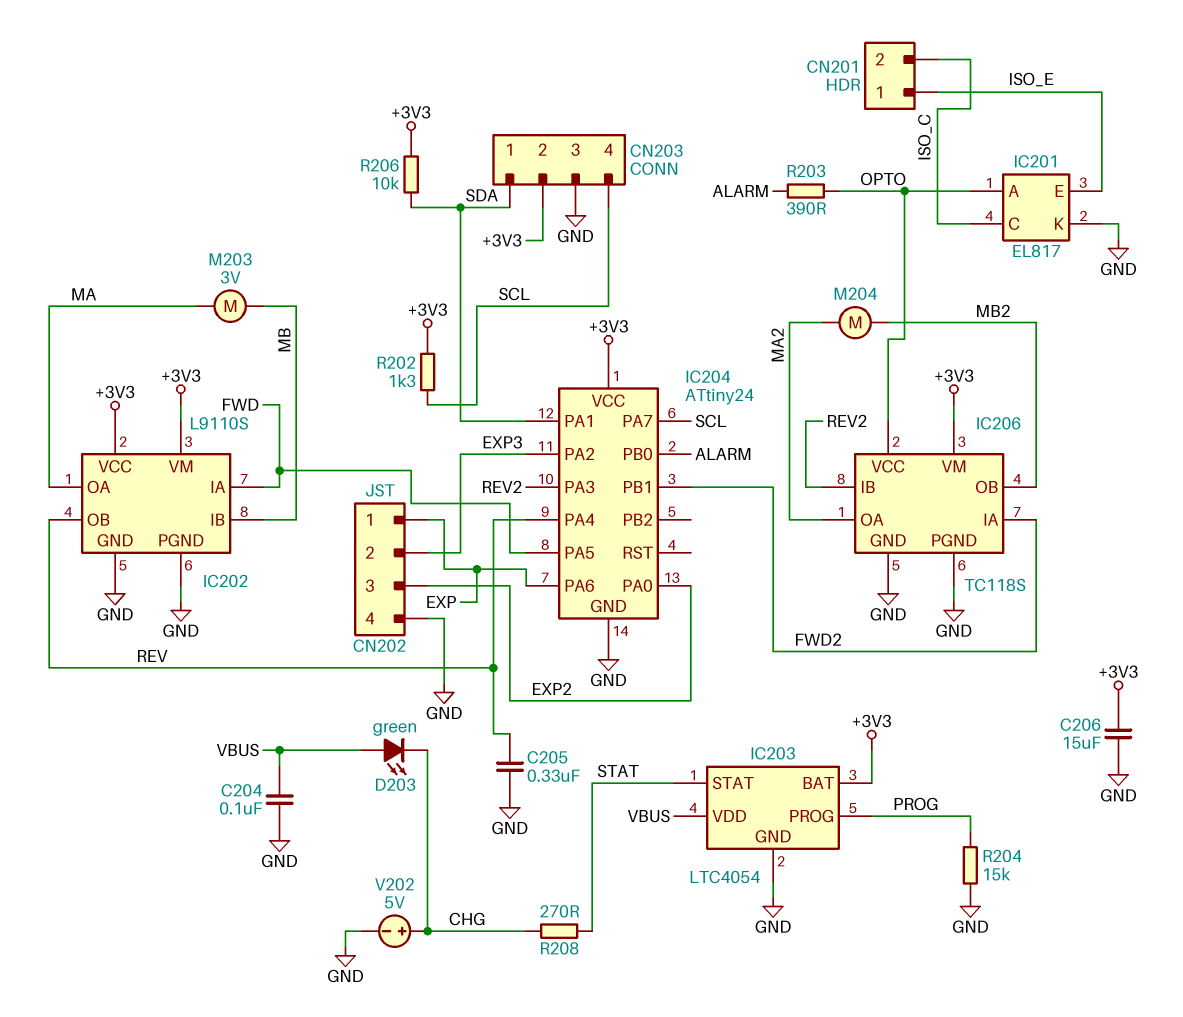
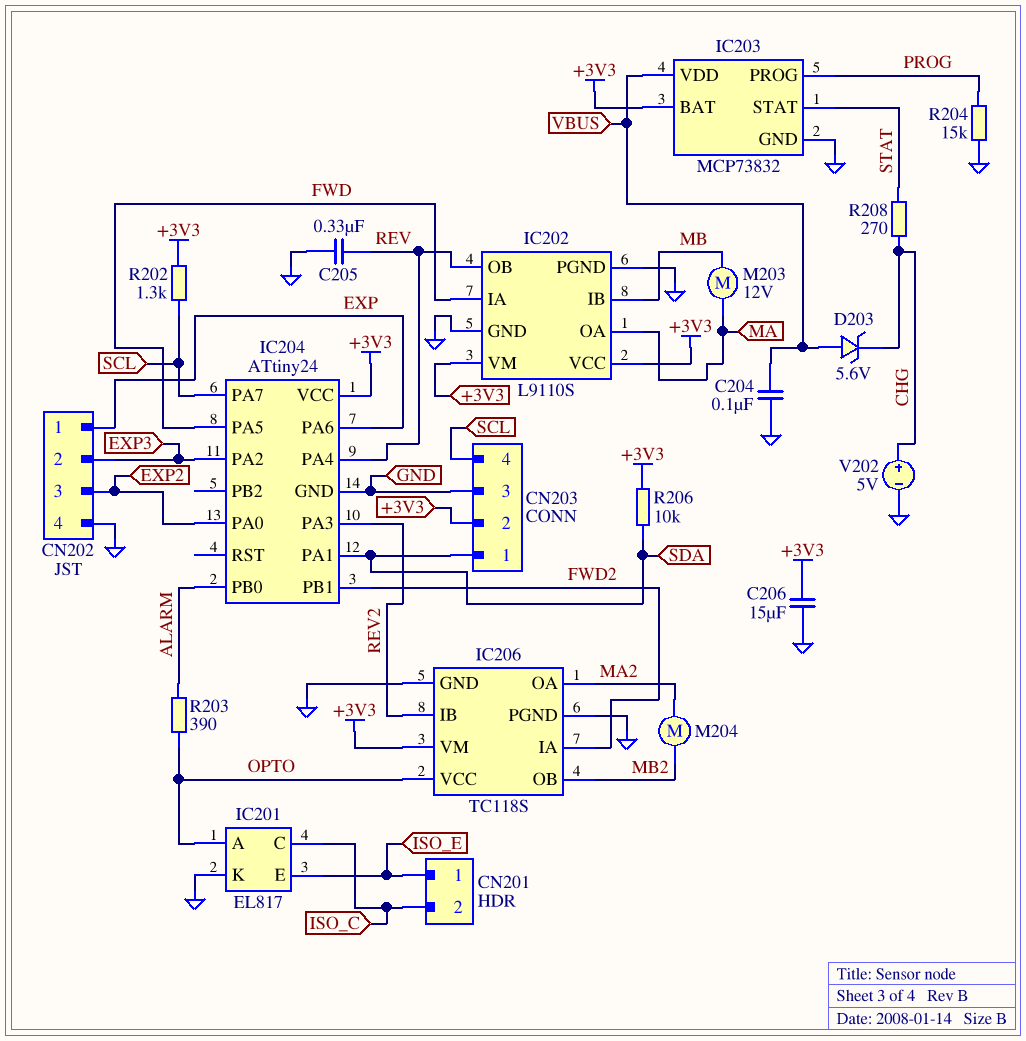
D203: LED green (A VBUS, K CHG) -> zener 5.6V (A VBUS, K CHG)
IC203: LTC4054 -> MCP73832
M203: motor 3V (MA, MB) -> motor 12V (MA, MB)

